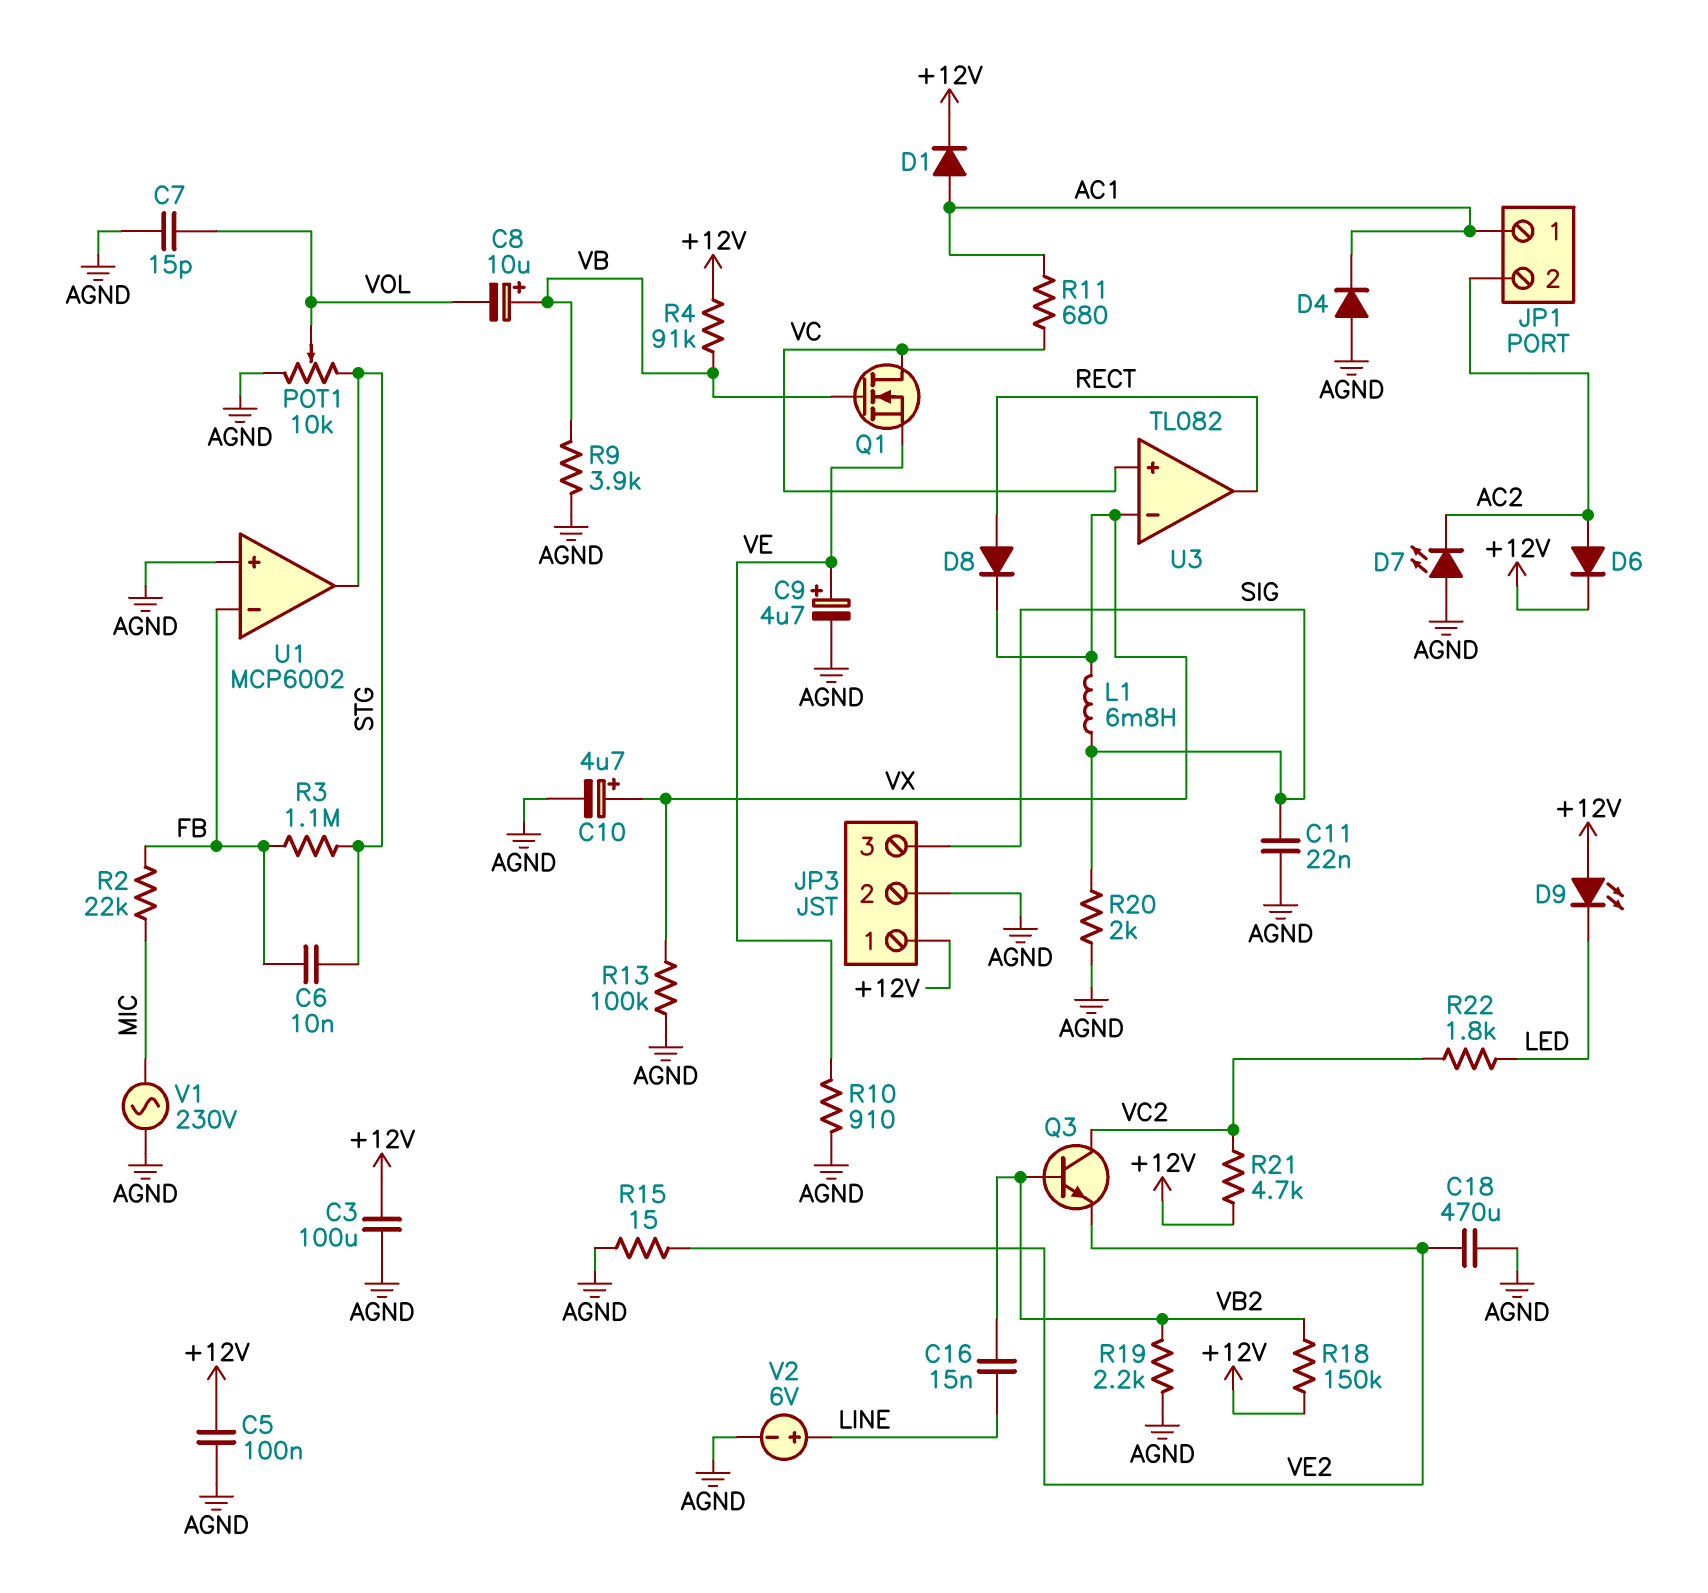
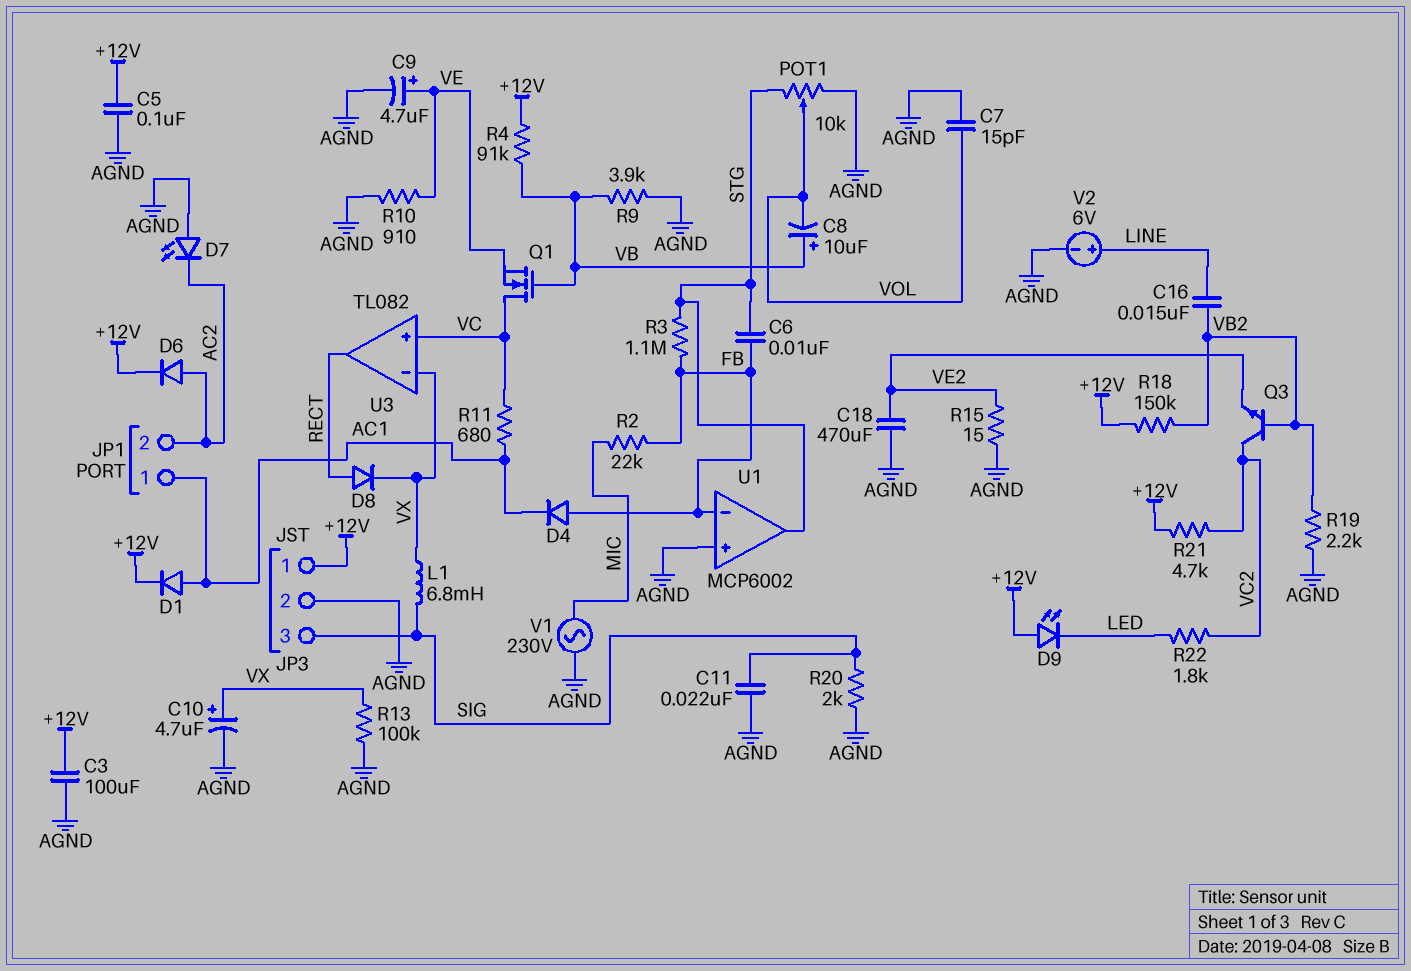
D4: diode (A AGND, K AC1) -> diode (A FB, K AC1)

